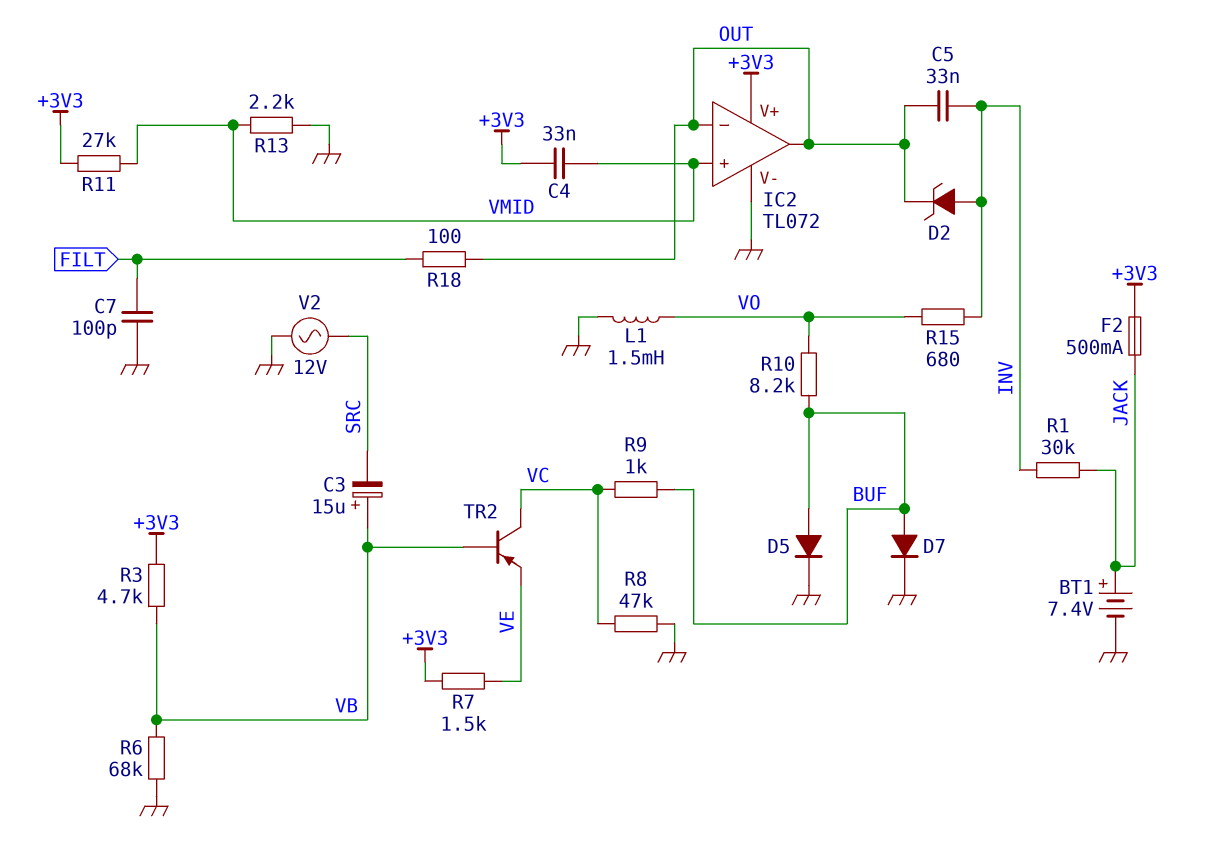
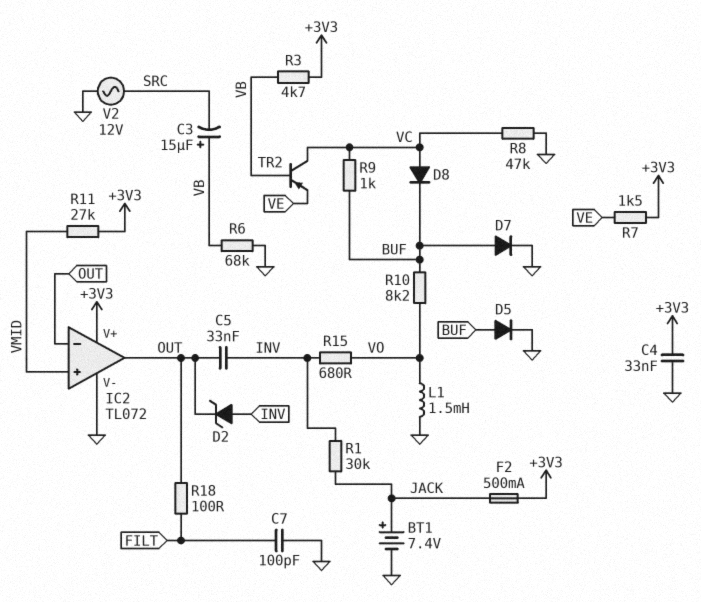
C4: 33nF (+3V3, VMID) -> 33nF (+3V3, GND)
D8: none -> diode (A VC, K BUF)
R13: 2.2k (GND, VMID) -> none

